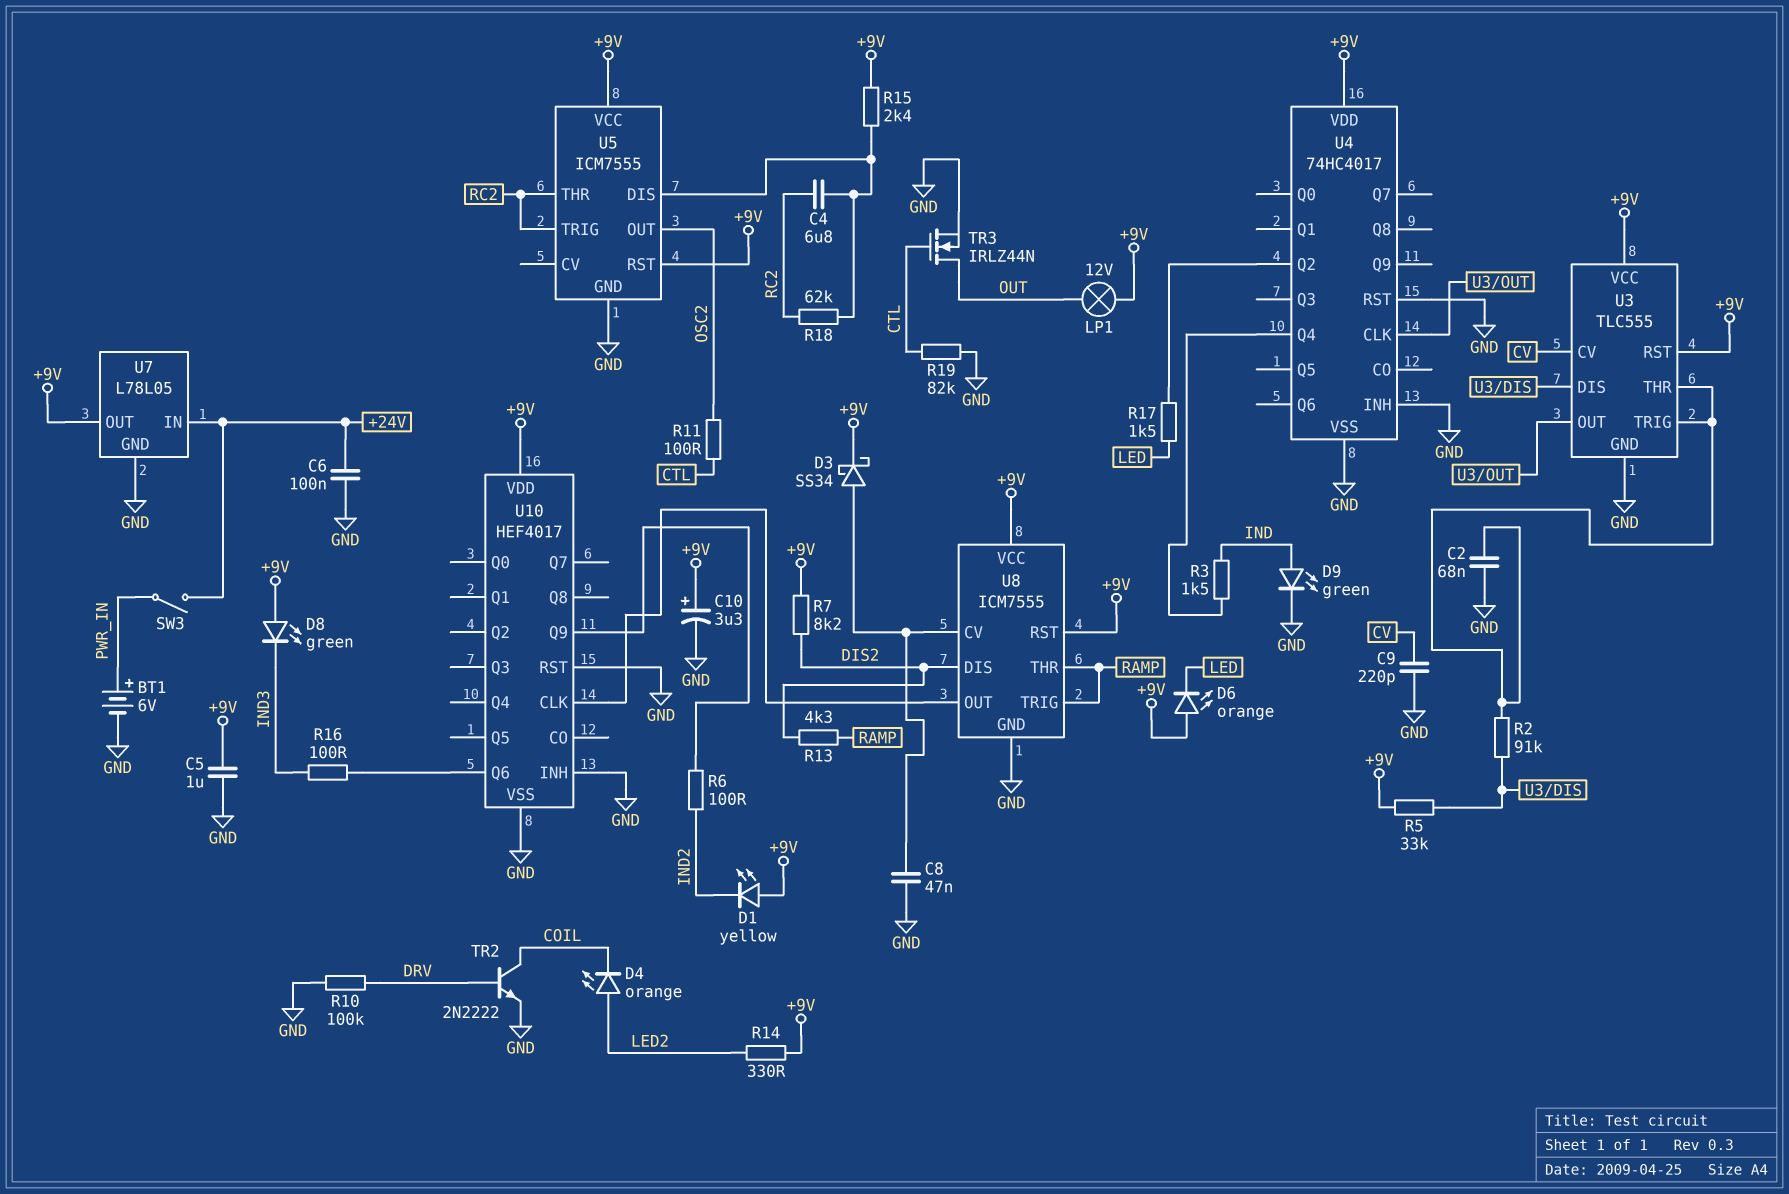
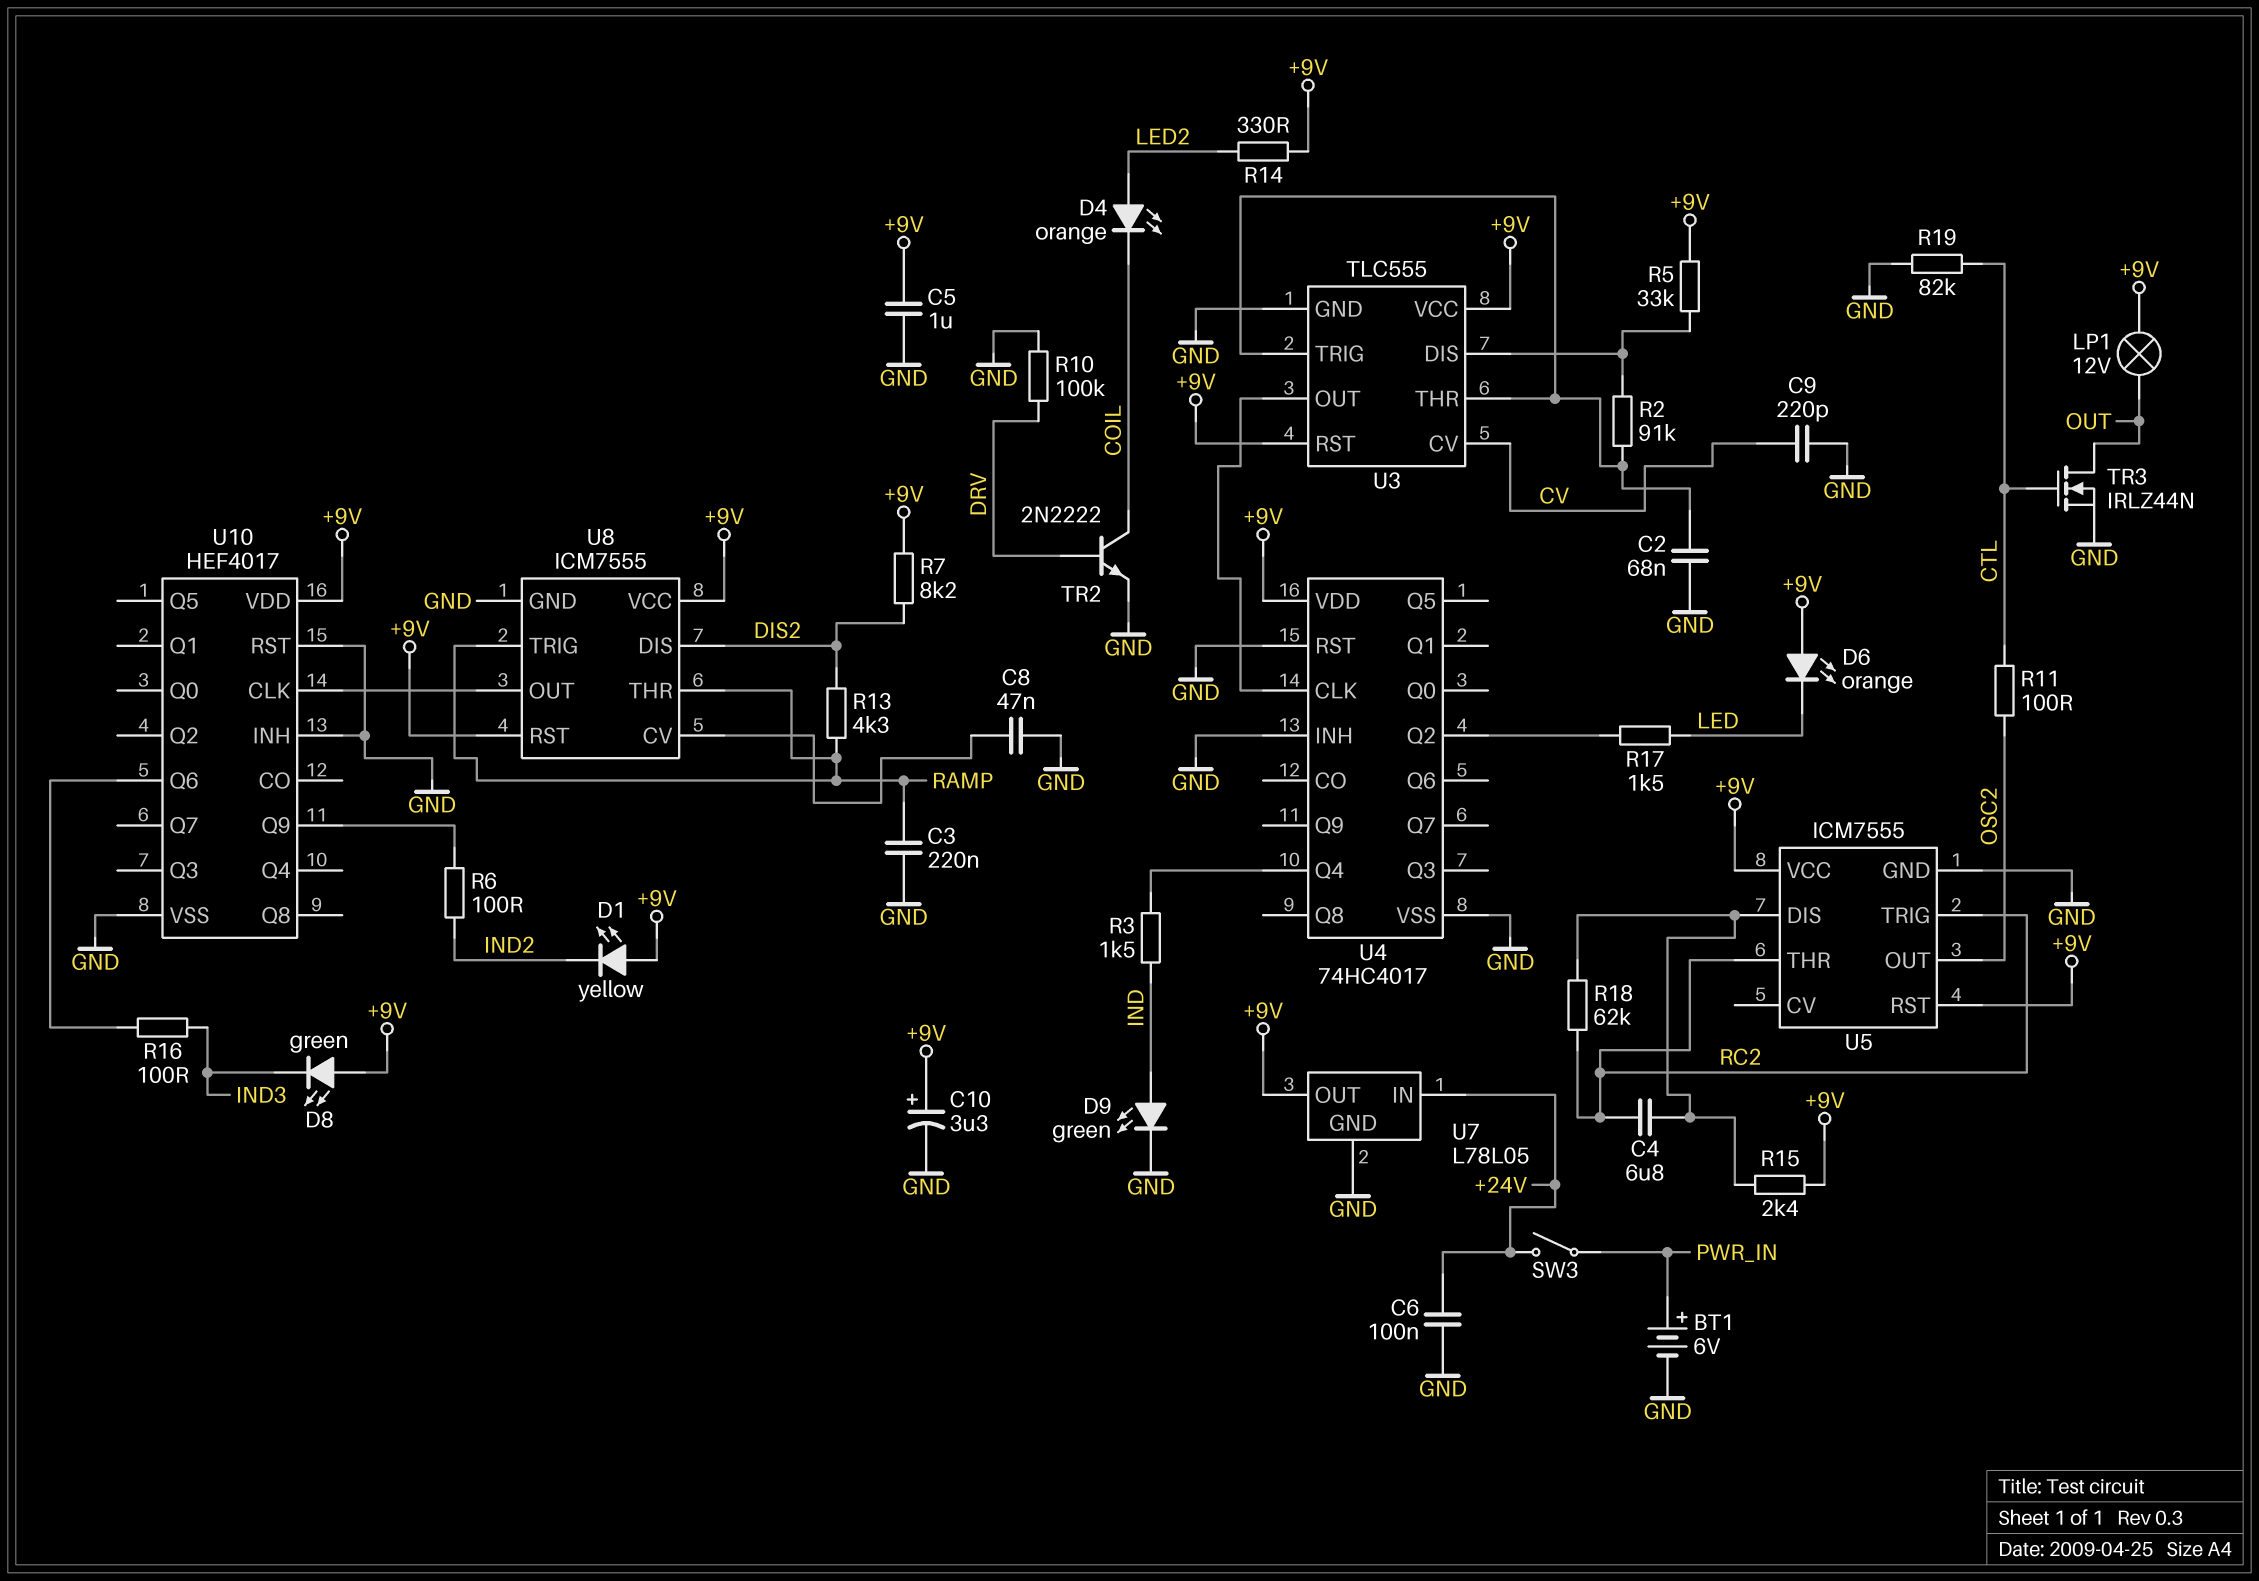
C3: none -> 220nF (GND, RAMP)
D3: schottky SS34 (A U8/CV, K +9V) -> none

